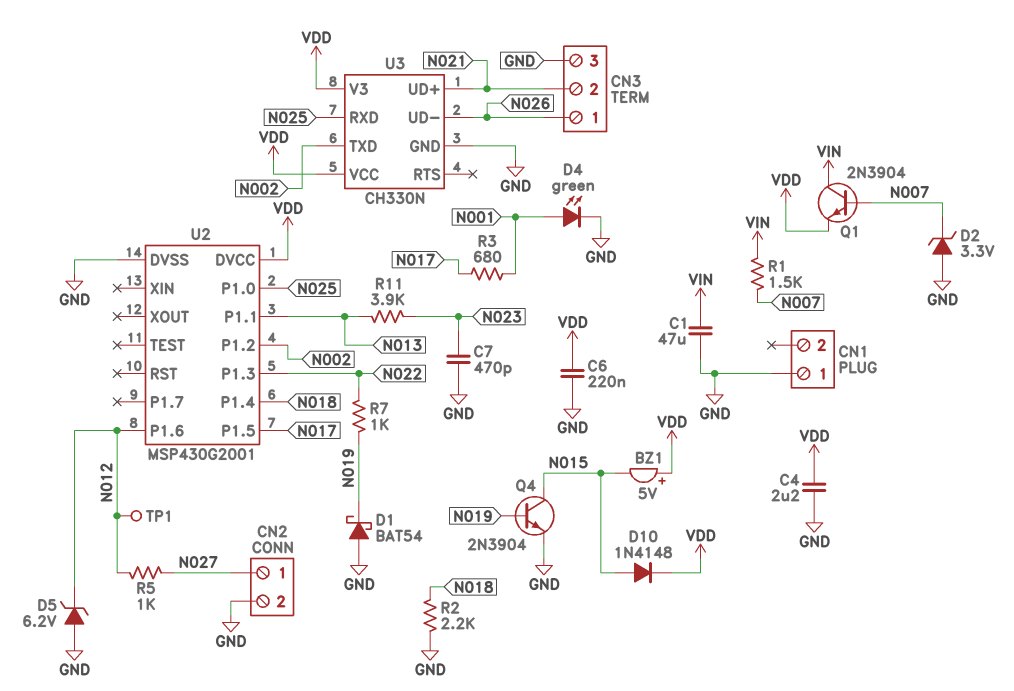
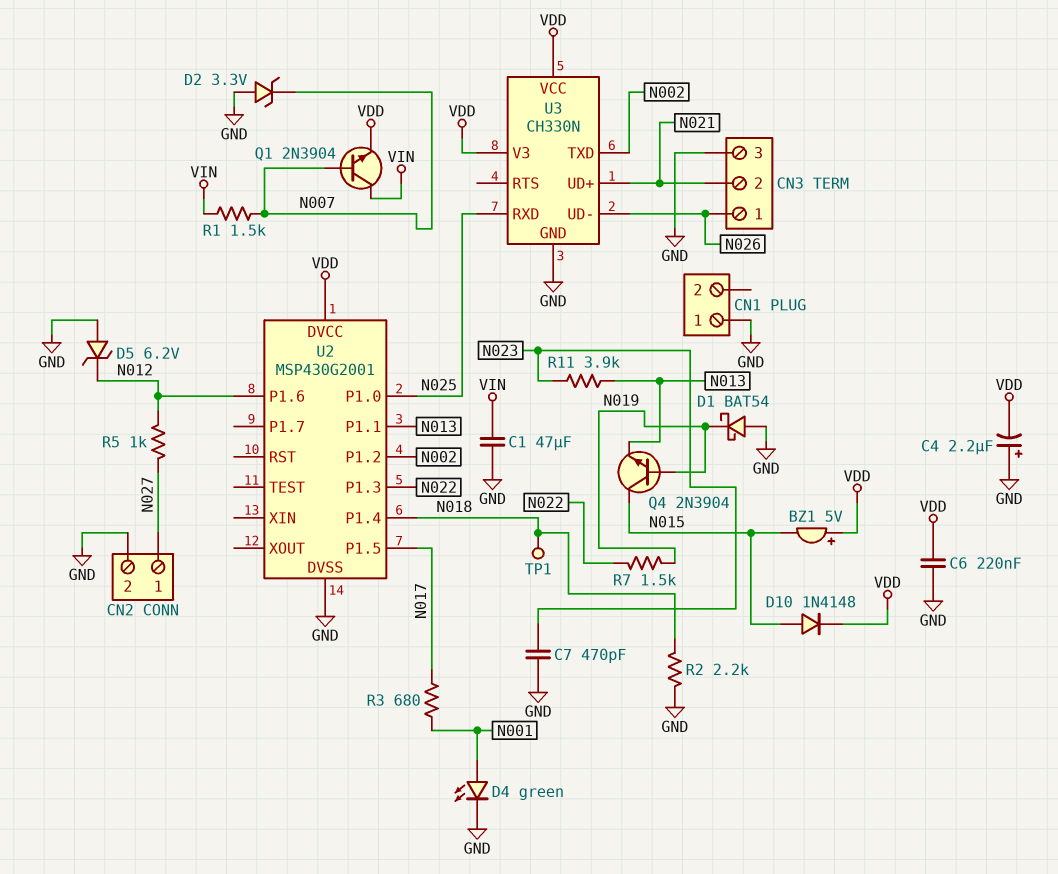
C4: 2.2uF (GND, VDD) -> 2.2uF (plus GND, minus VDD)
Q4: NPN 2N3904 (B N019, C N015, E GND) -> NPN 2N3904 (B N019, C N015, E N013)
R7: 1k (N019, N022) -> 1.5k (N019, N022)
TP1: test point (N012) -> test point (N018)

